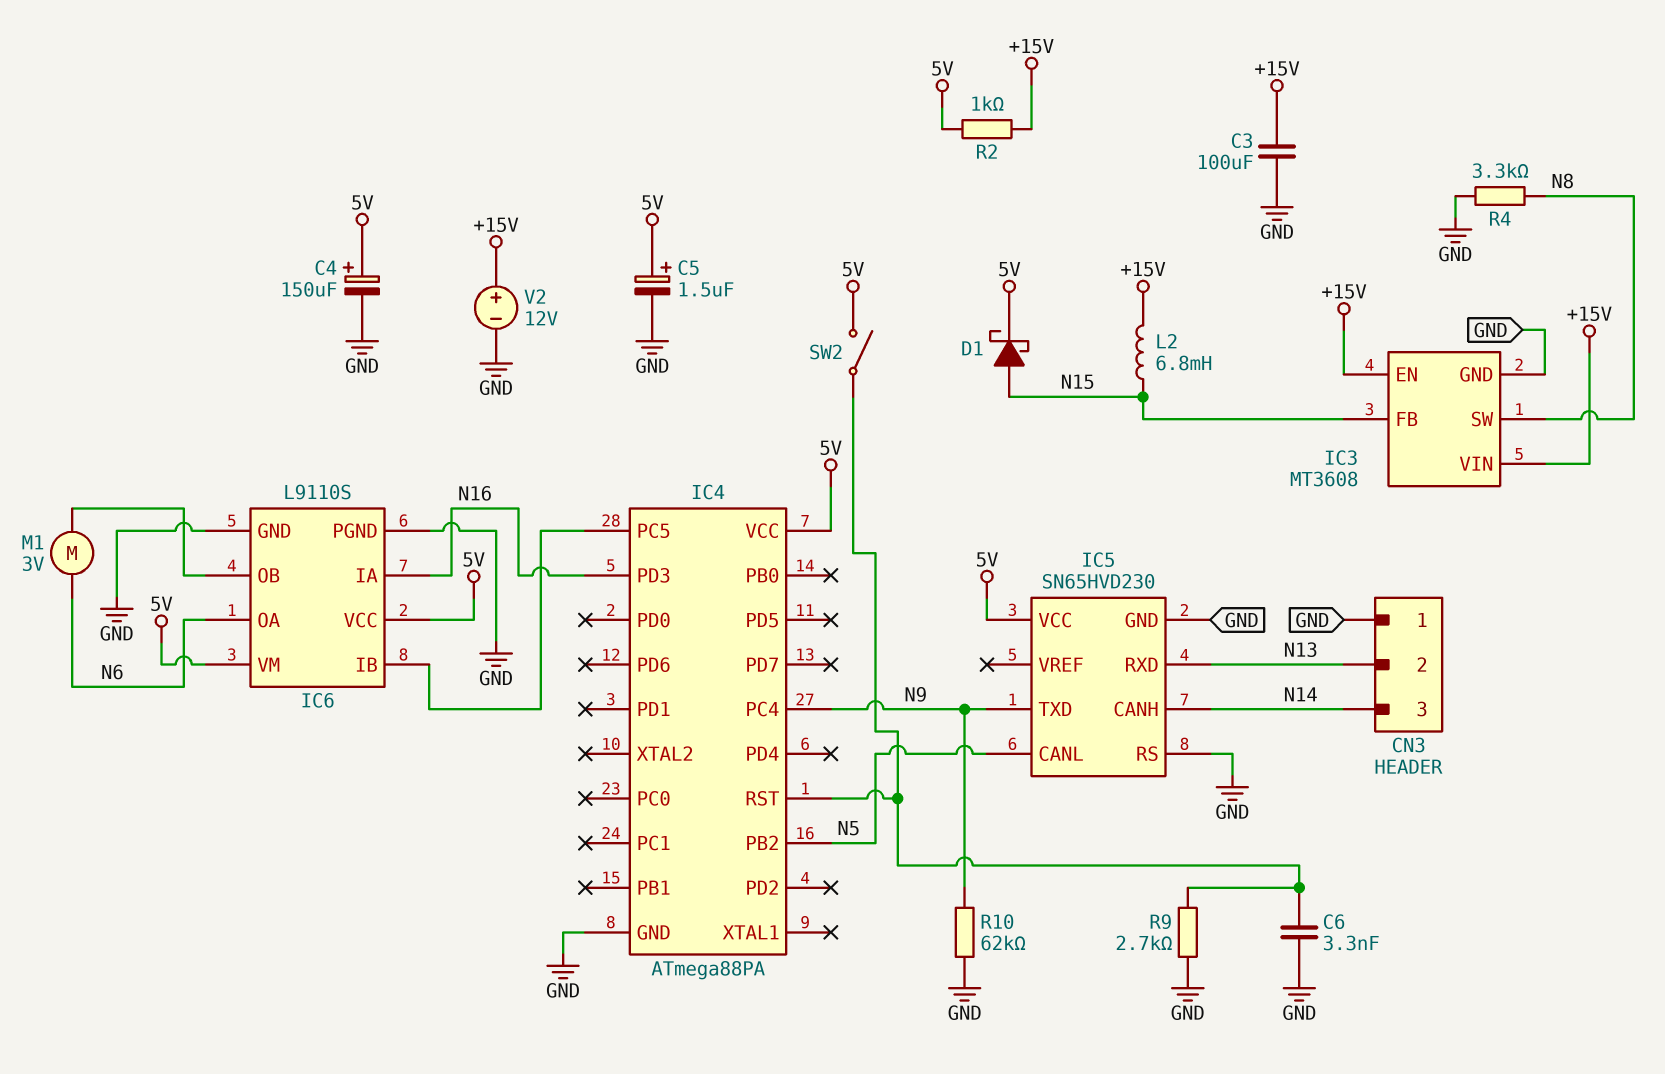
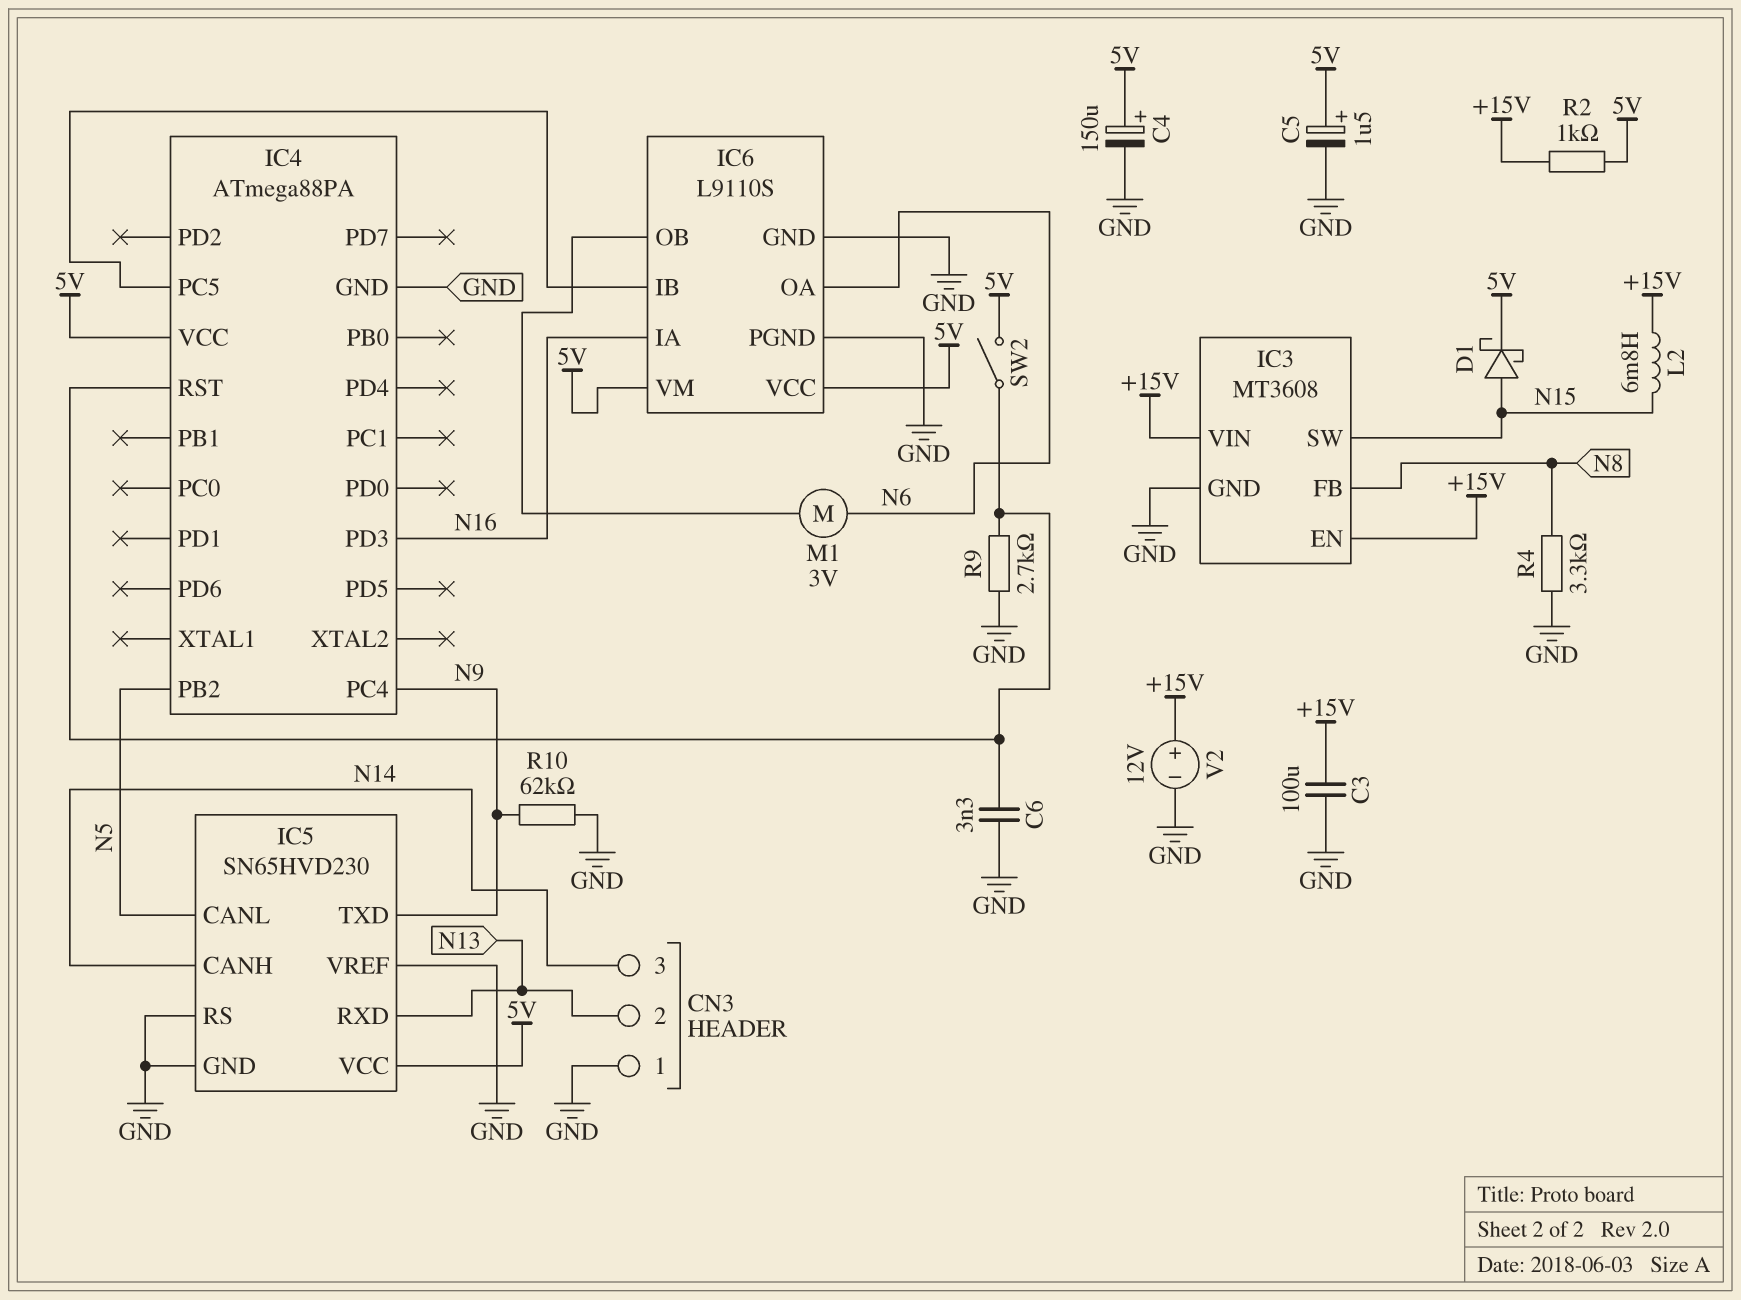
IC3 pin FB: N15 -> N8
IC3 pin SW: N8 -> N15
IC5 pin VREF: none -> GND

